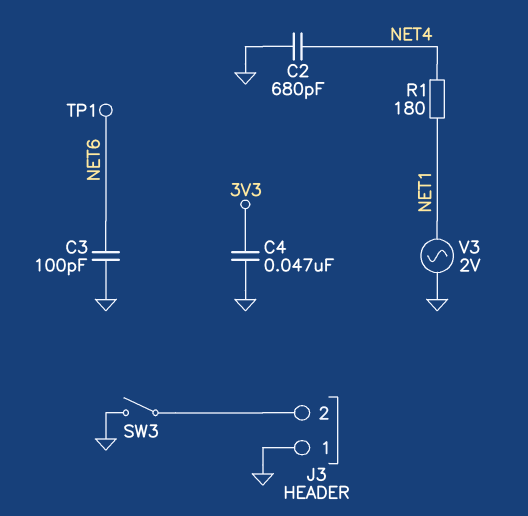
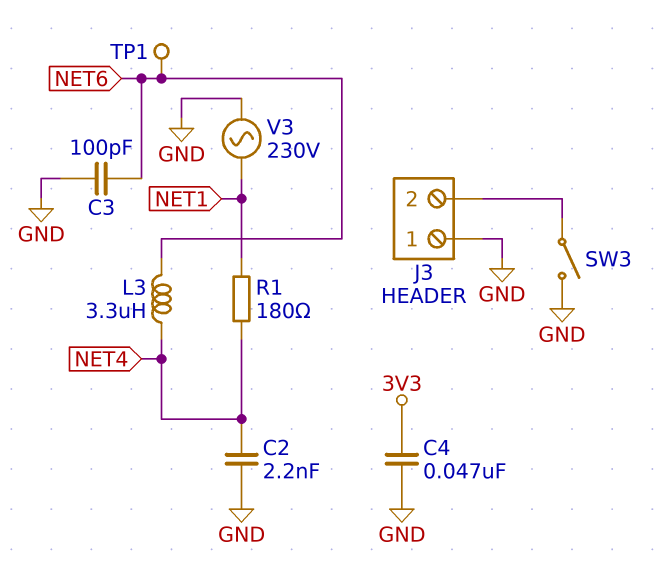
C2: 680pF (GND, NET4) -> 2.2nF (GND, NET4)
L3: none -> 3.3uH (NET4, NET6)
V3: AC 2V (GND, NET1) -> AC 230V (GND, NET1)

